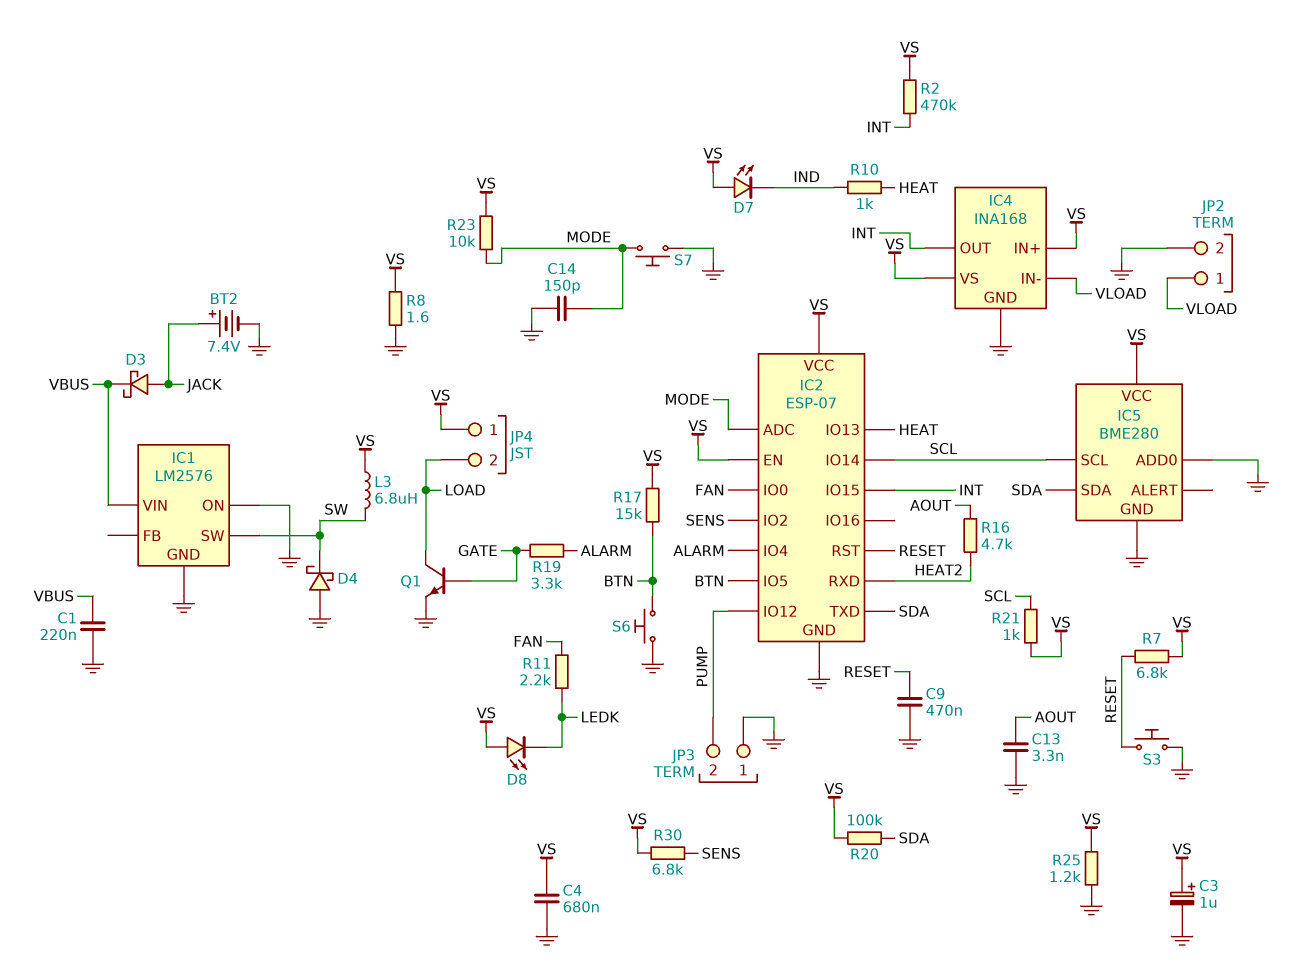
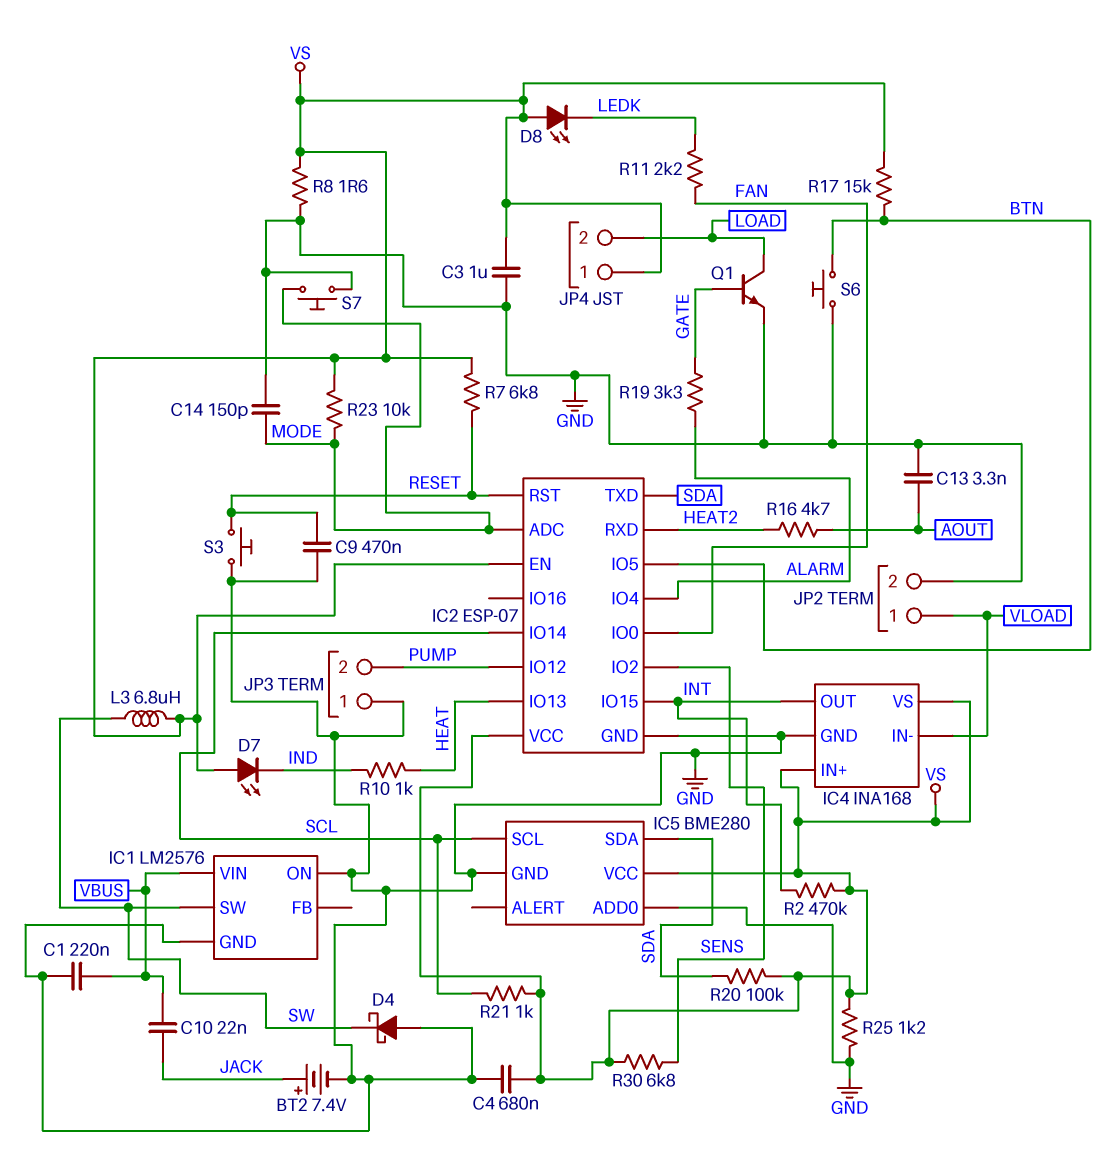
C3: 1uF (plus VS, minus GND) -> 1uF (GND, VS)
C10: none -> 22nF (JACK, VBUS)
D3: schottky (A JACK, K VBUS) -> none

